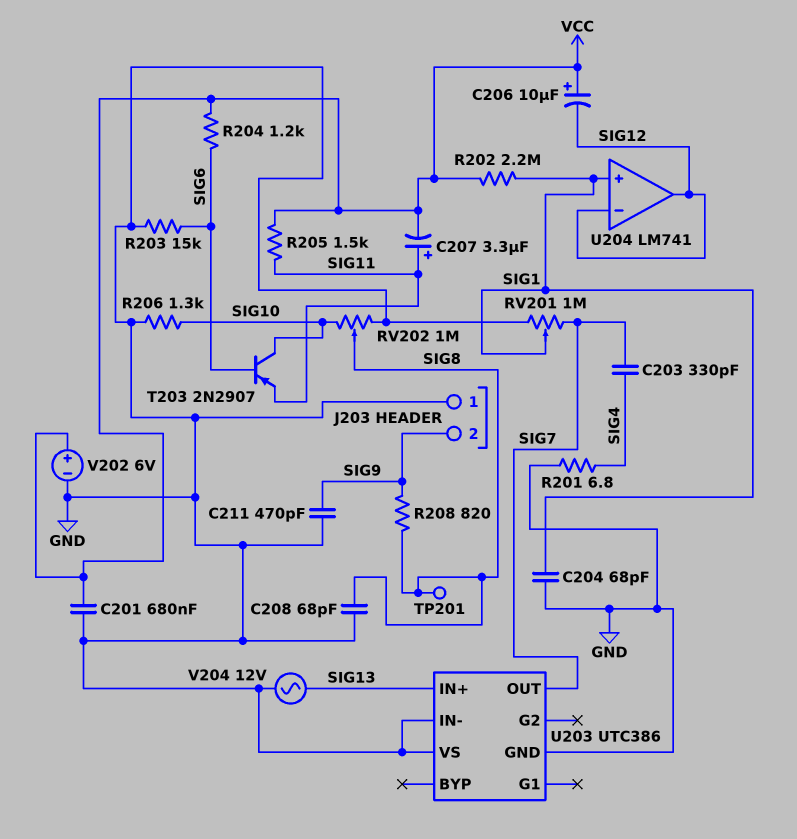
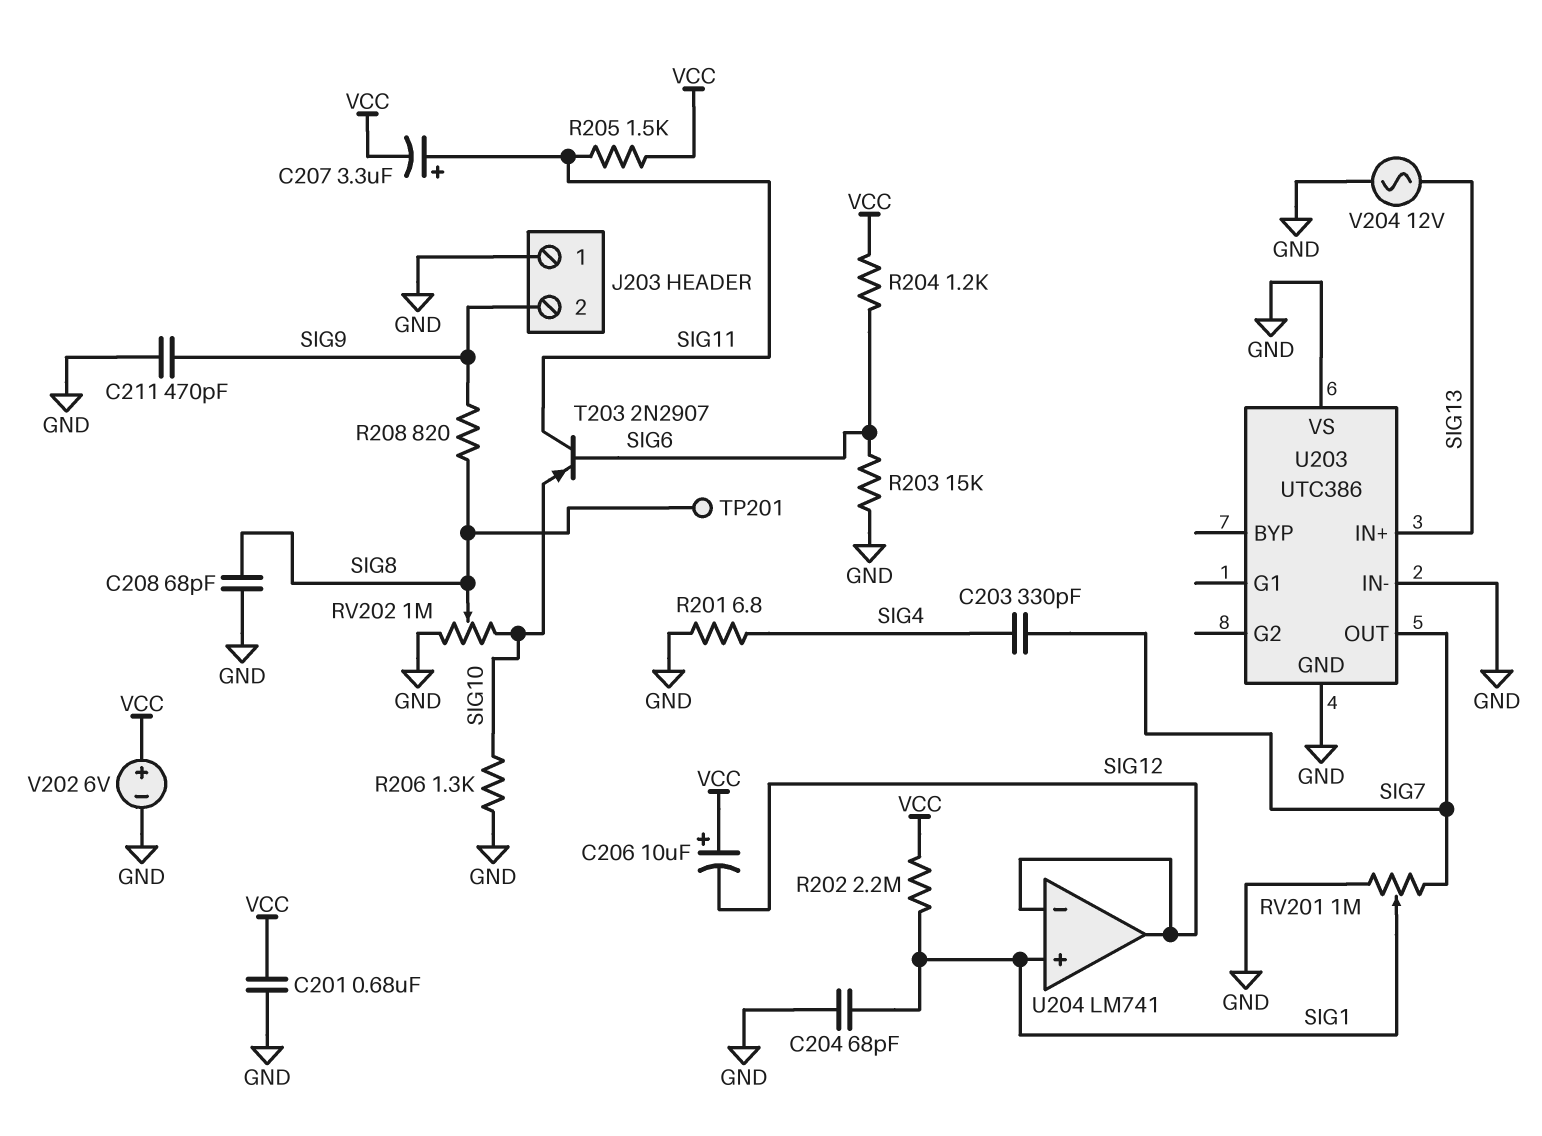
T203: PNP 2N2907 (B SIG6, C SIG10, E SIG11) -> PNP 2N2907 (B SIG6, C SIG11, E SIG10)

